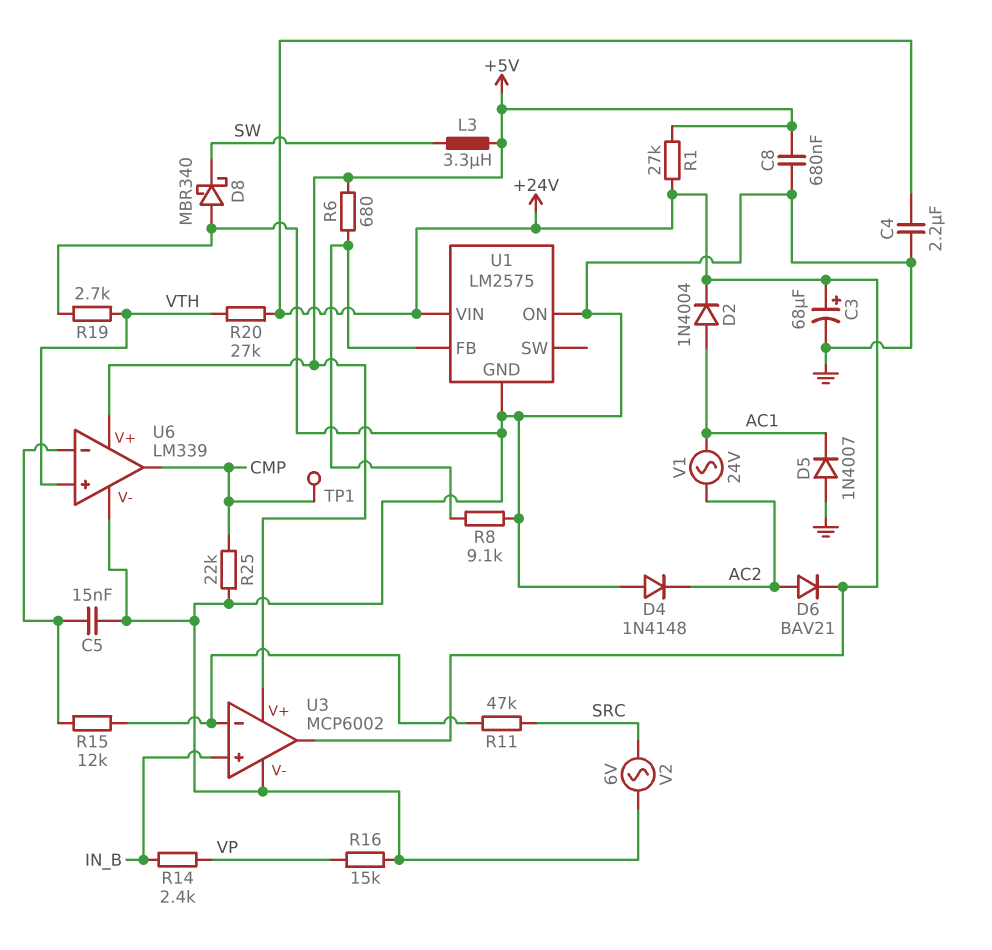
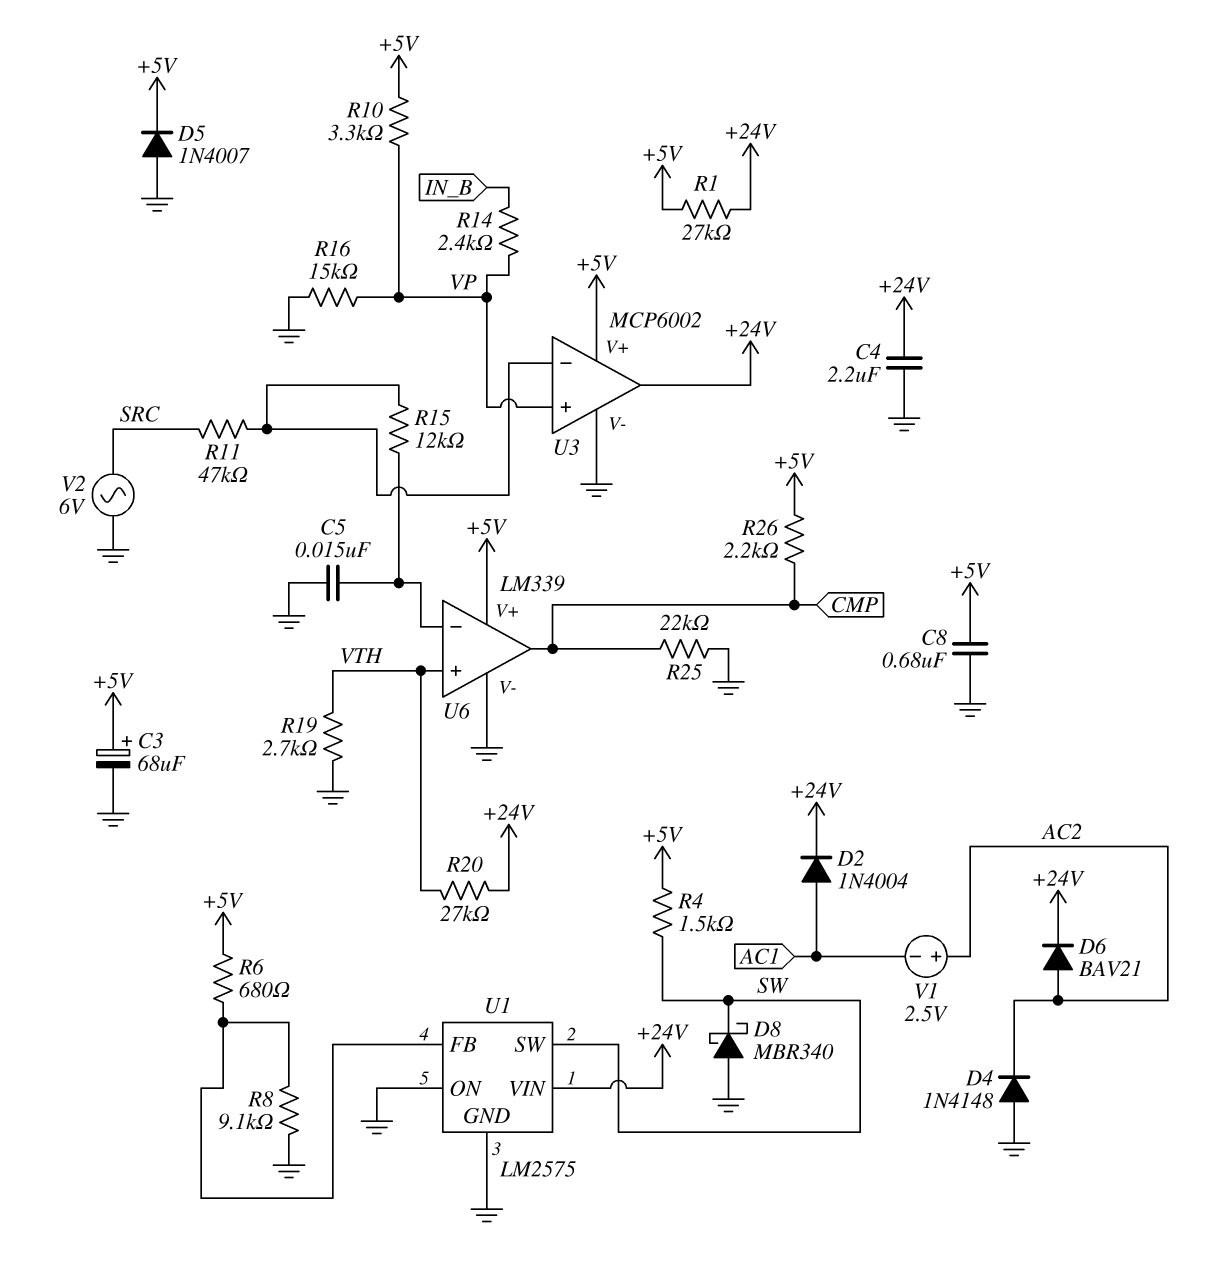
C3: 68uF (plus +24V, minus GND) -> 68uF (plus +5V, minus GND)
D5: diode 1N4007 (A GND, K AC1) -> diode 1N4007 (A GND, K +5V)
L3: 3.3uH (+5V, SW) -> none
R4: none -> 1.5k (+5V, SW)
R10: none -> 3.3k (+5V, VP)
R26: none -> 2.2k (+5V, CMP)
TP1: test point (CMP) -> none
U1 pin SW: none -> SW
U3 pin in+: IN_B -> VP
V1: AC 24V (AC1, AC2) -> 2.5V (plus AC2, minus AC1)

